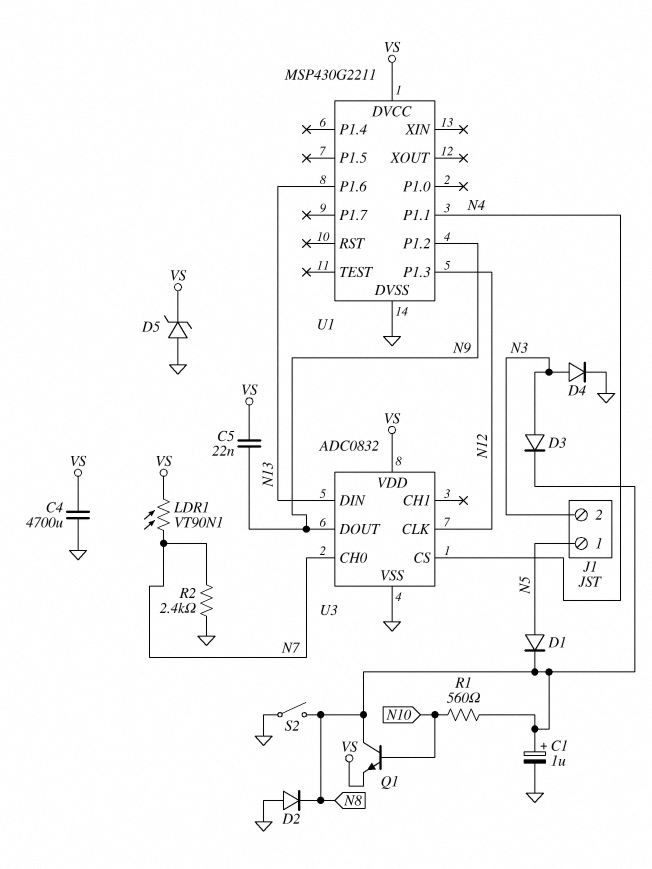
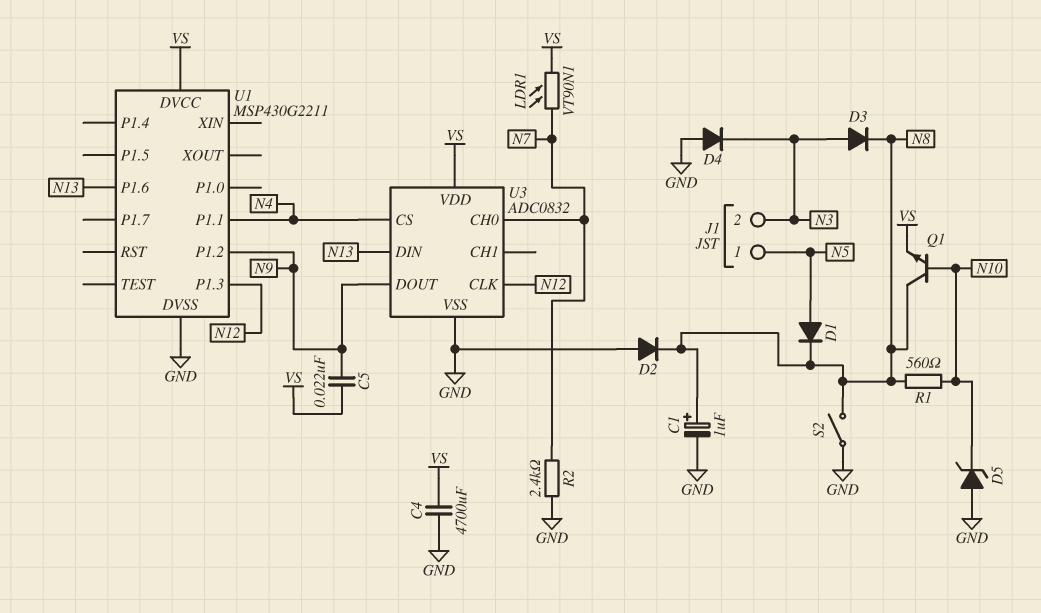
D4: diode (A N3, K GND) -> diode (A GND, K N3)
D5: zener (A GND, K VS) -> zener (A GND, K N10)

